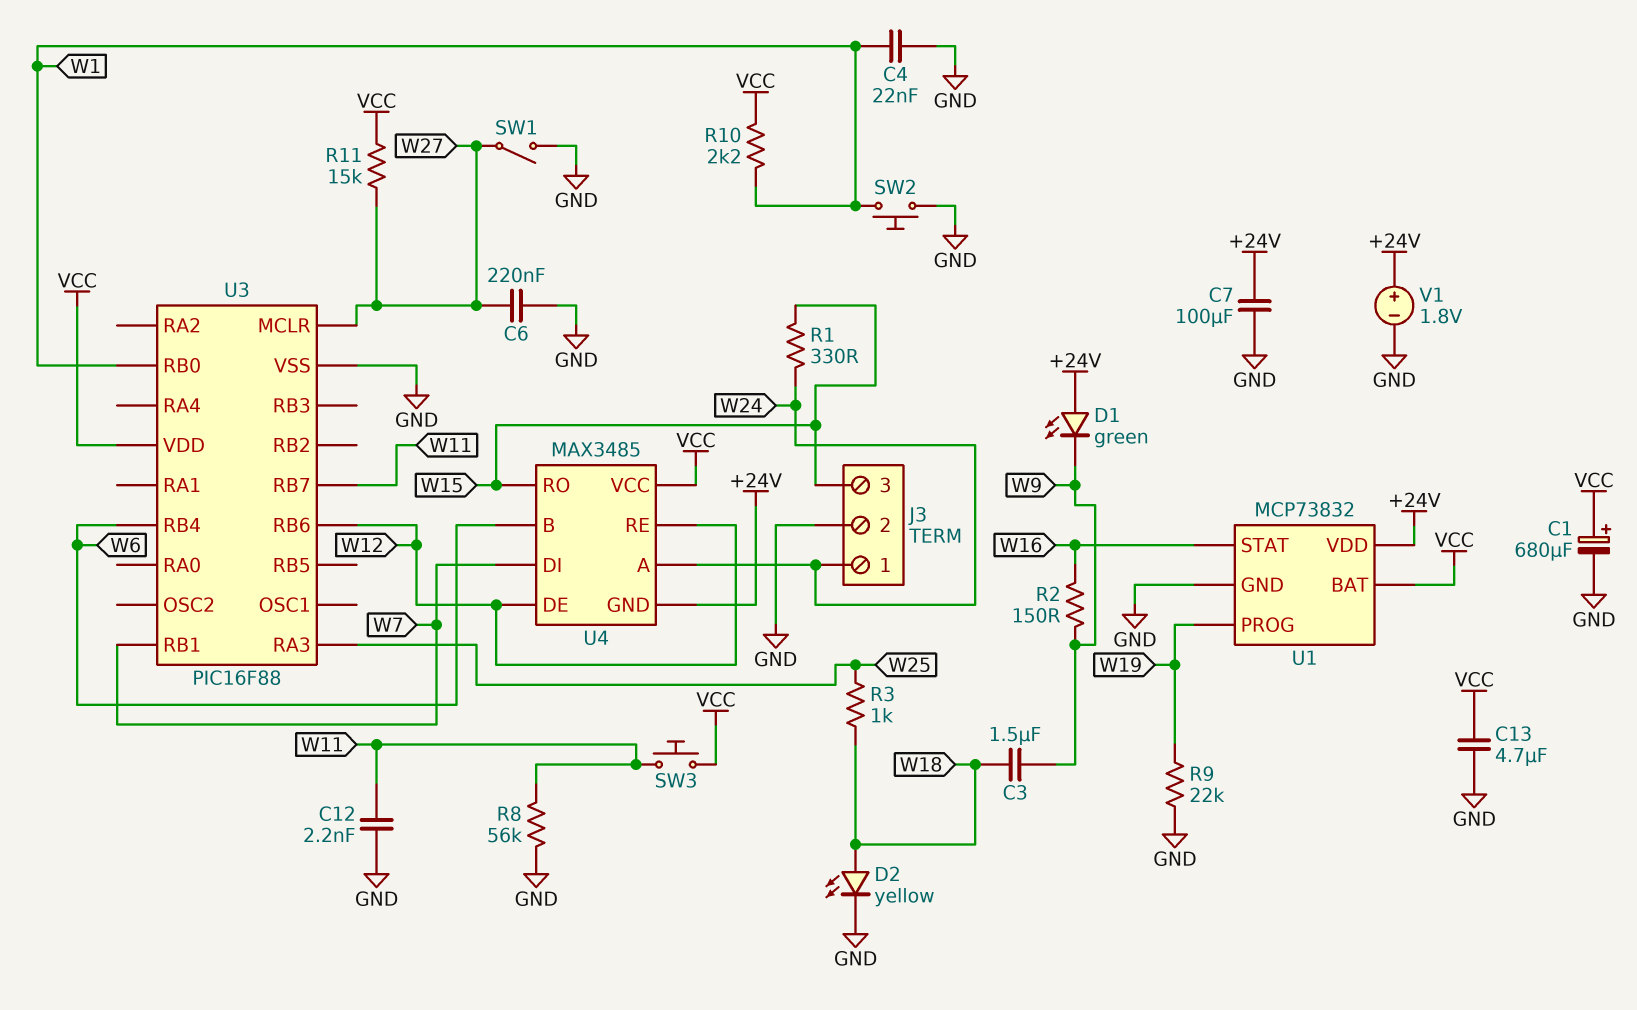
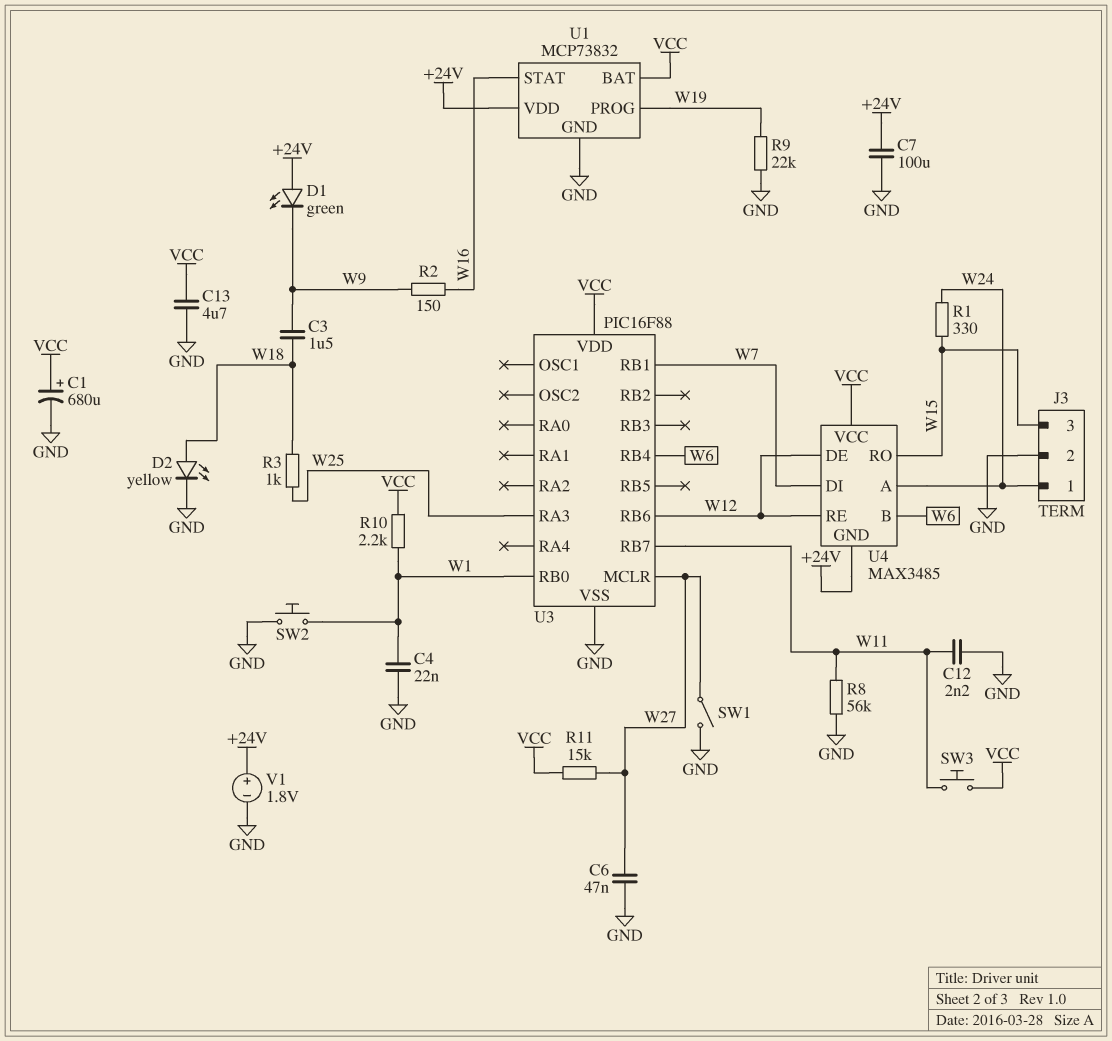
C6: 220nF (GND, W27) -> 47nF (GND, W27)

